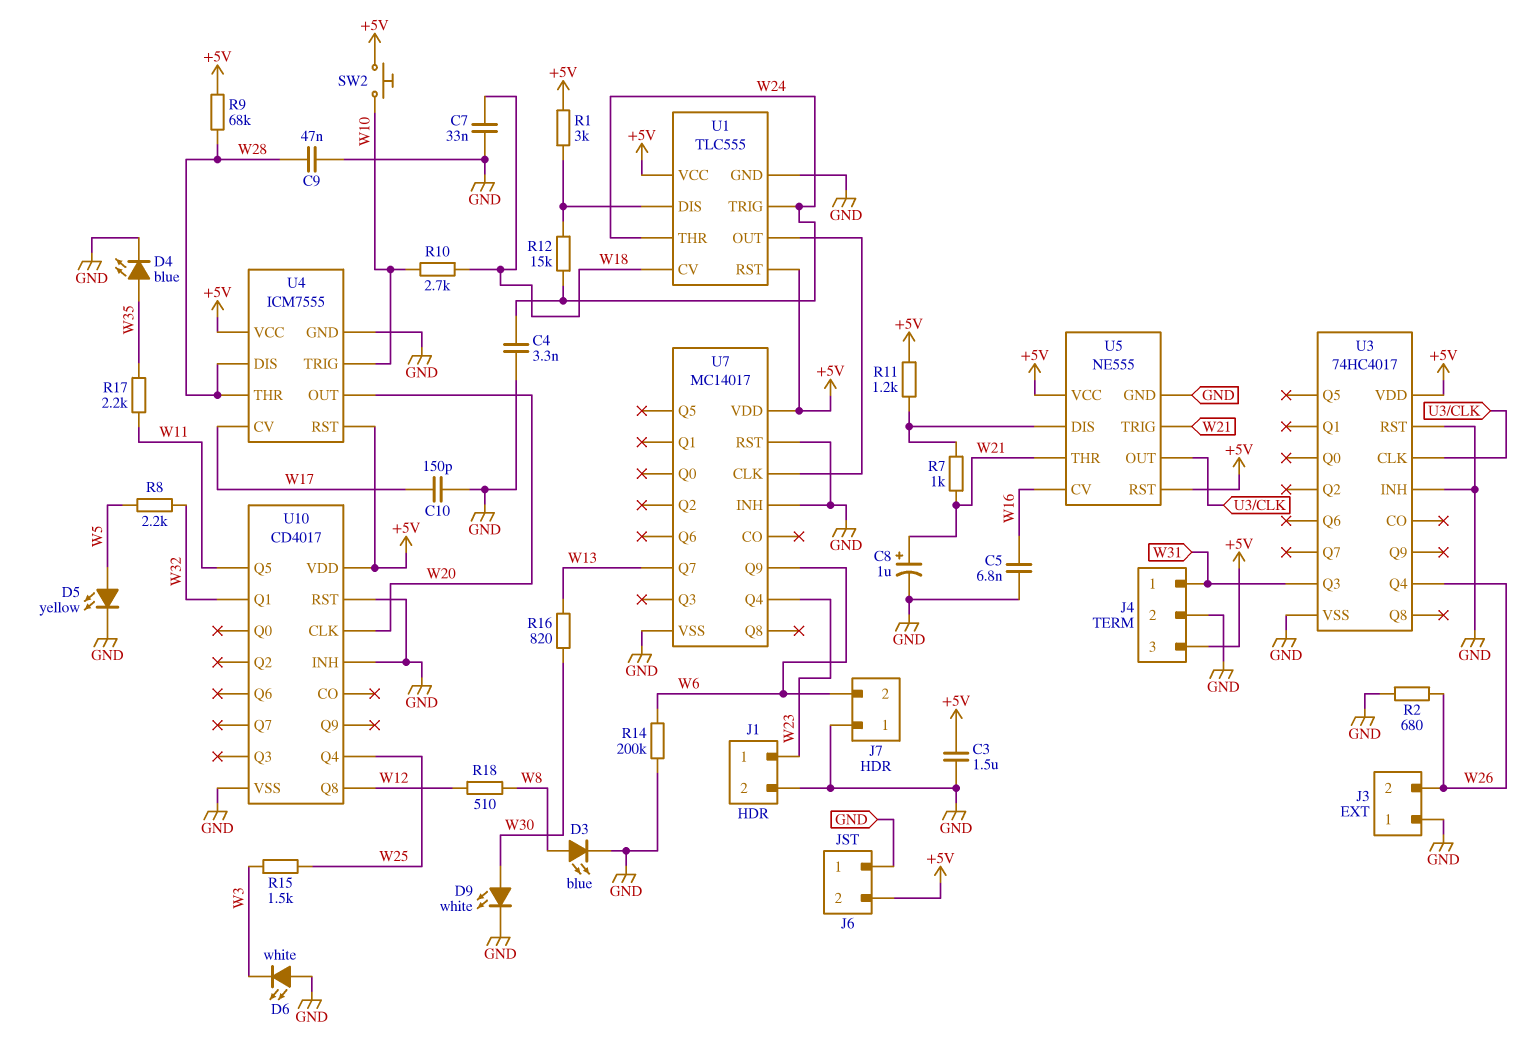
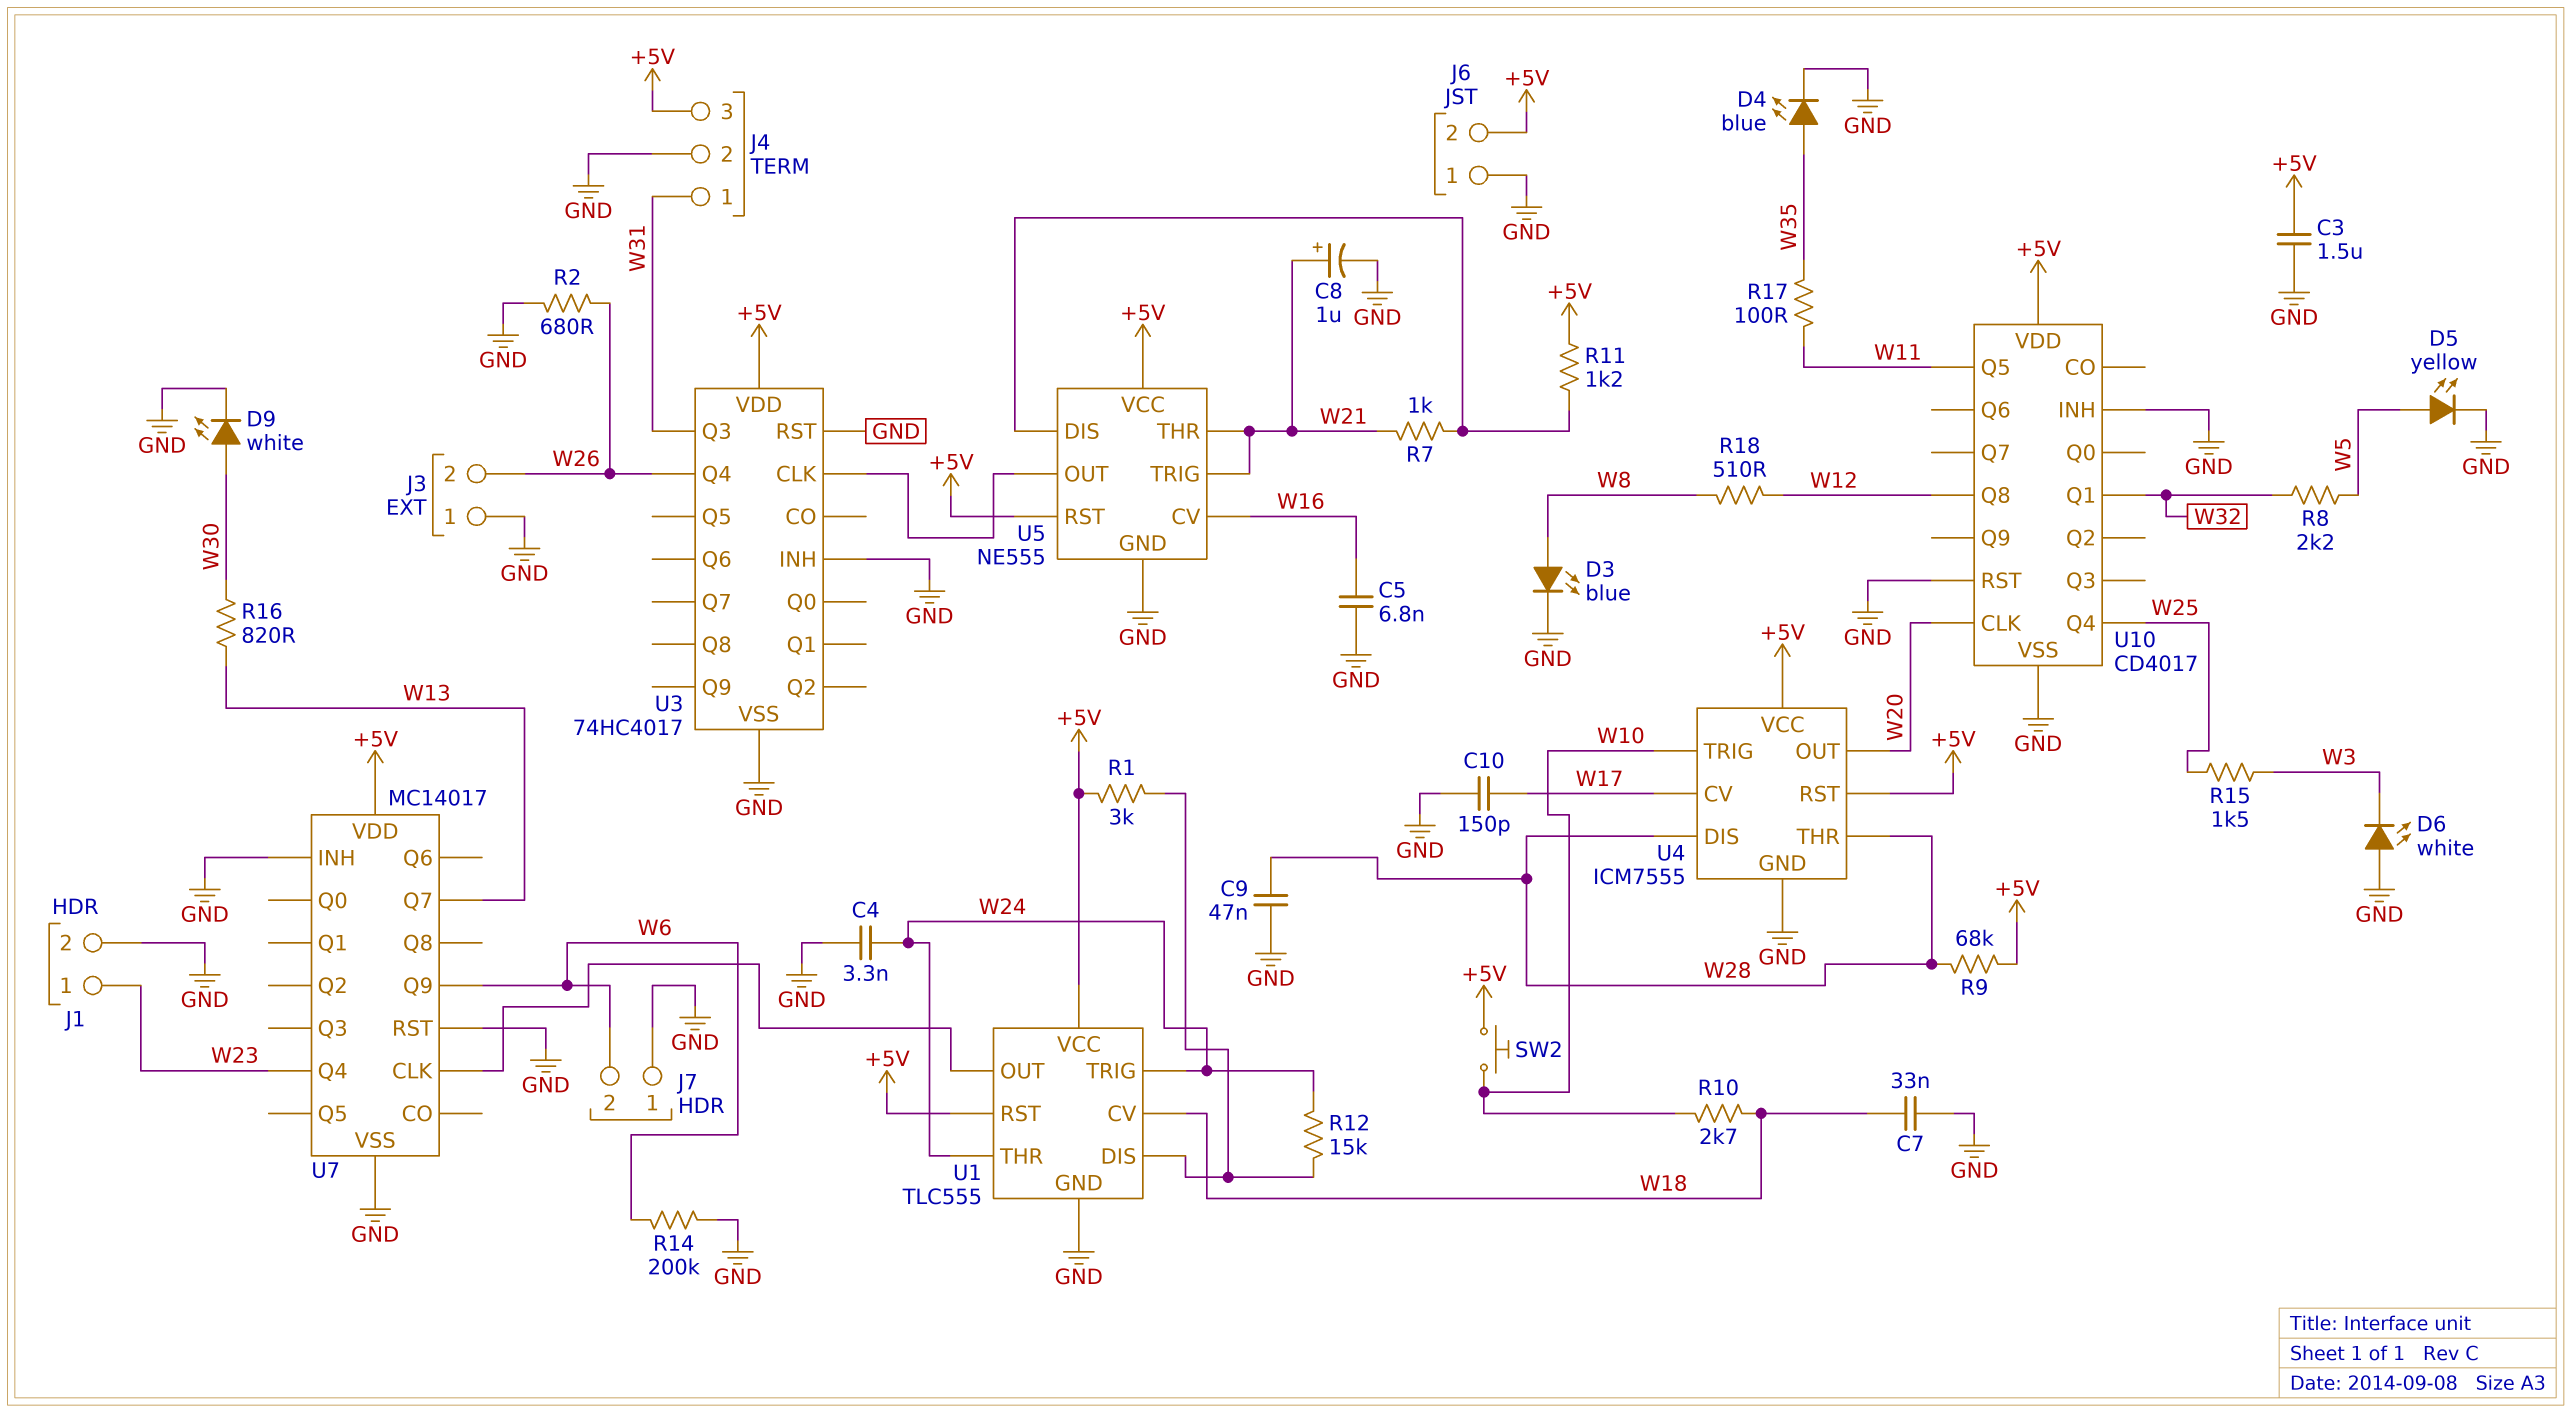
R17: 2.2k (W11, W35) -> 100 (W11, W35)

